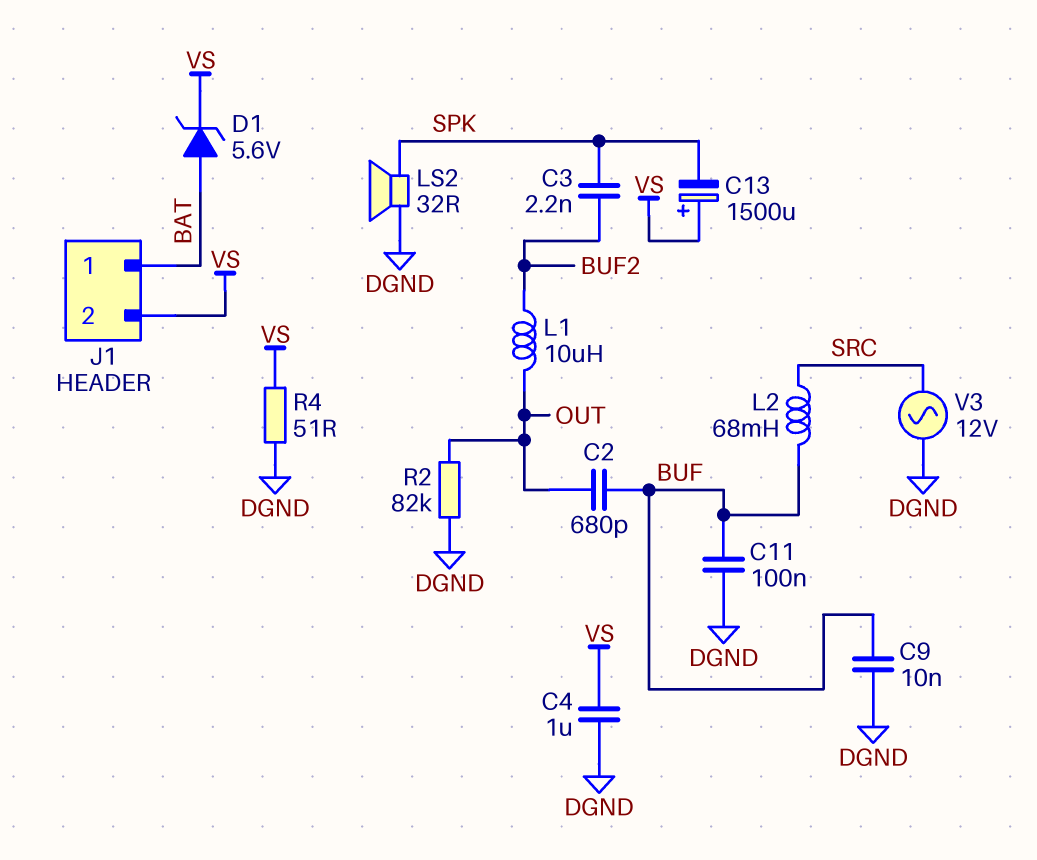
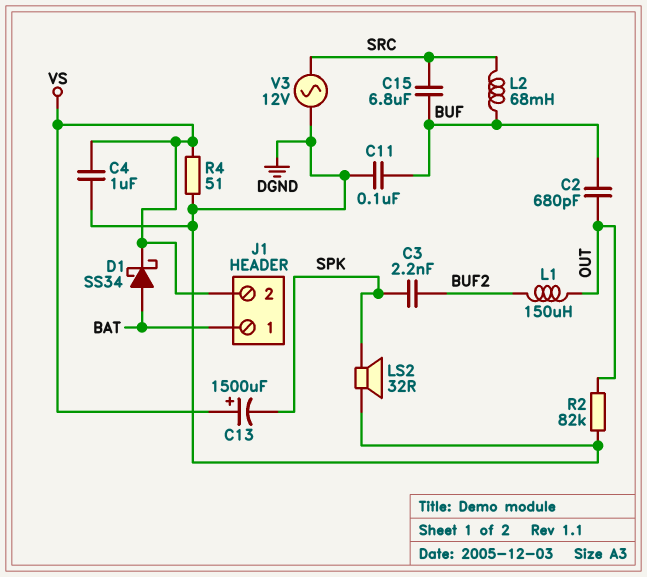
C9: 10nF (BUF, DGND) -> none
C15: none -> 6.8uF (BUF, SRC)
D1: zener 5.6V (A BAT, K VS) -> schottky SS34 (A BAT, K VS)
L1: 10uH (BUF2, OUT) -> 150uH (BUF2, OUT)

